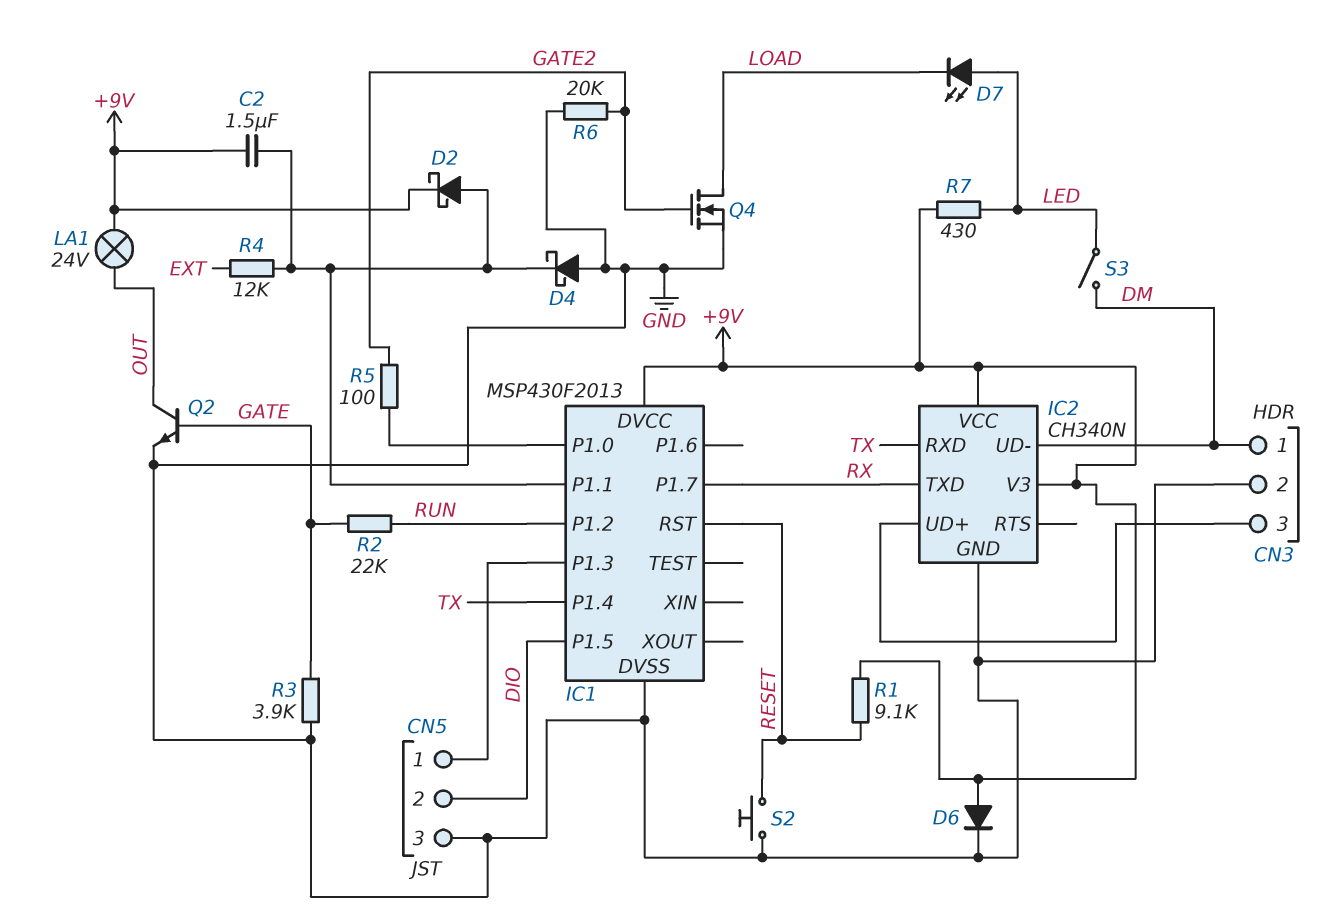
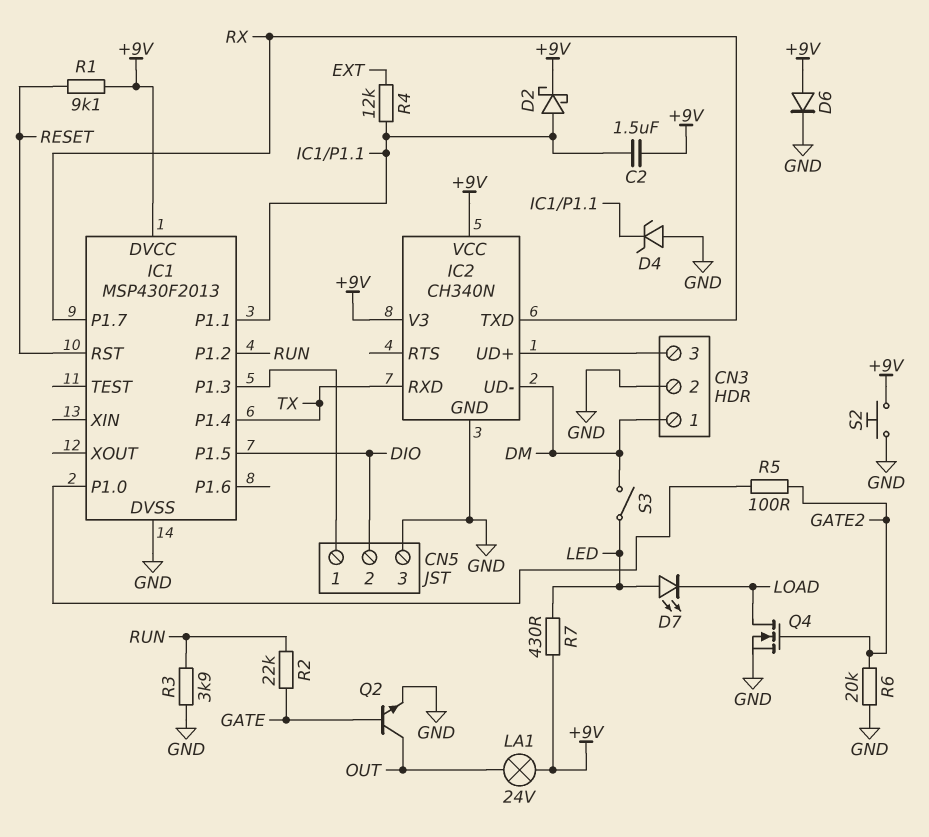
D4: schottky (A GND, K IC1/P1.1) -> zener (A GND, K IC1/P1.1)
R3: 3.9k (GATE, GND) -> 3.9k (GND, RUN)
S2: button (GND, RESET) -> button (+9V, GND)

